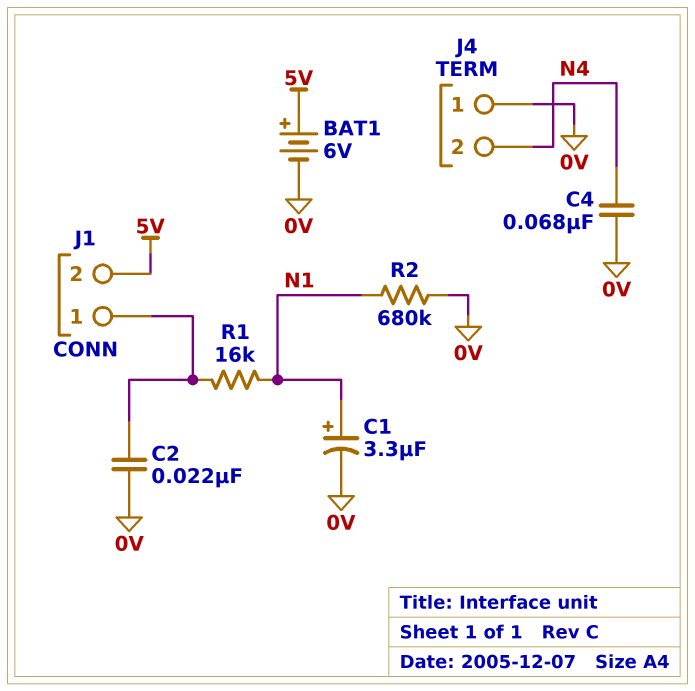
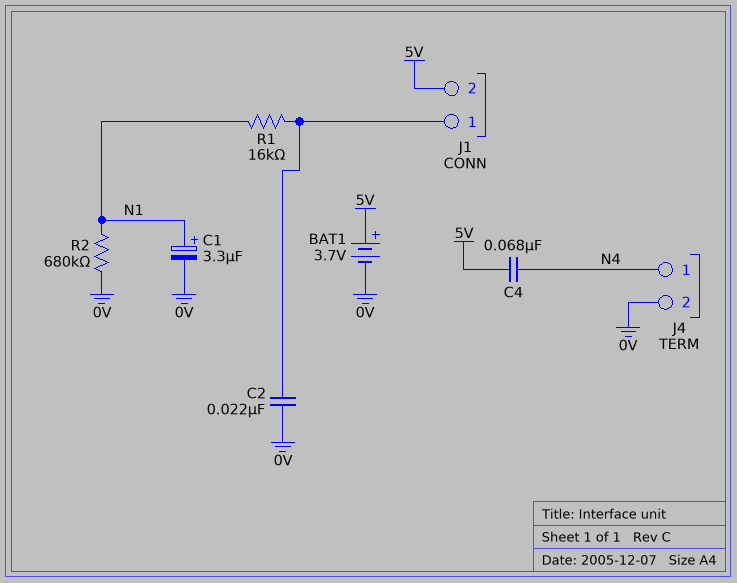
BAT1: 6V (plus 5V, minus 0V) -> 3.7V (plus 5V, minus 0V)
C4: 68nF (0V, N4) -> 68nF (5V, N4)
J4 pin 1: 0V -> N4
J4 pin 2: N4 -> 0V

